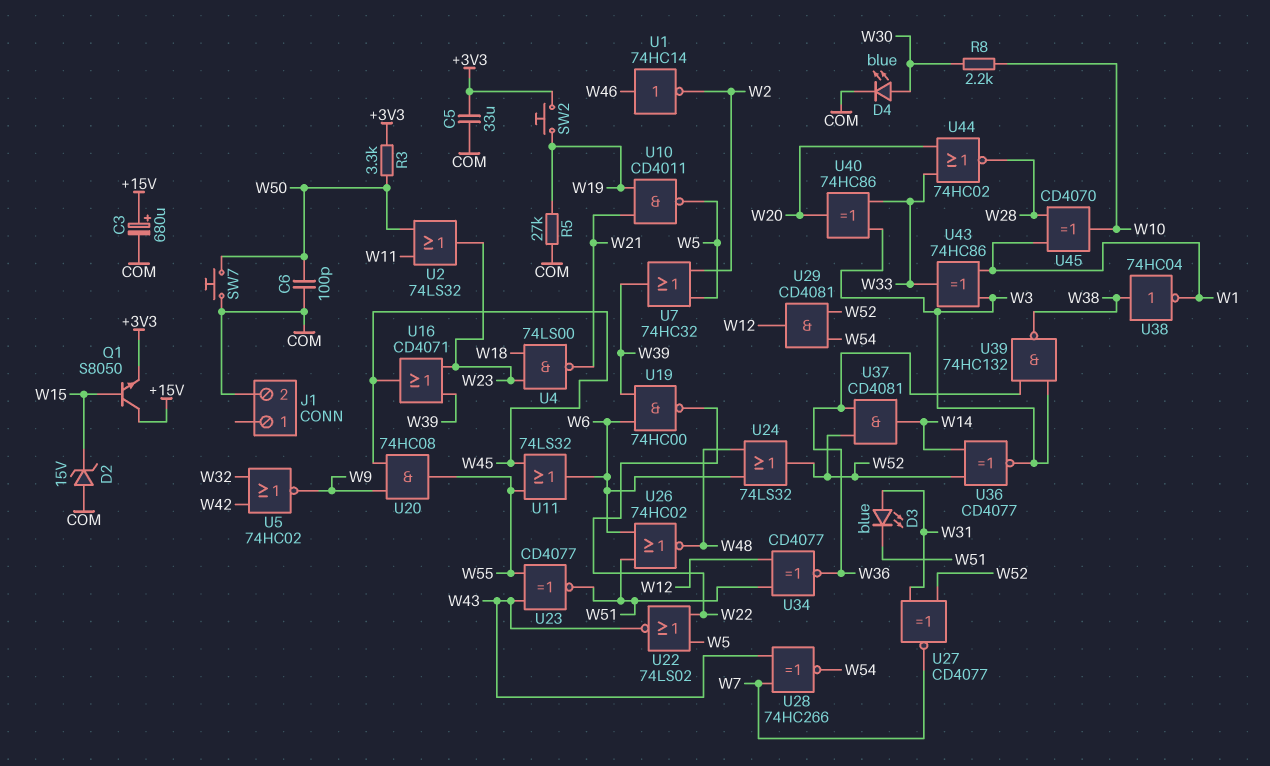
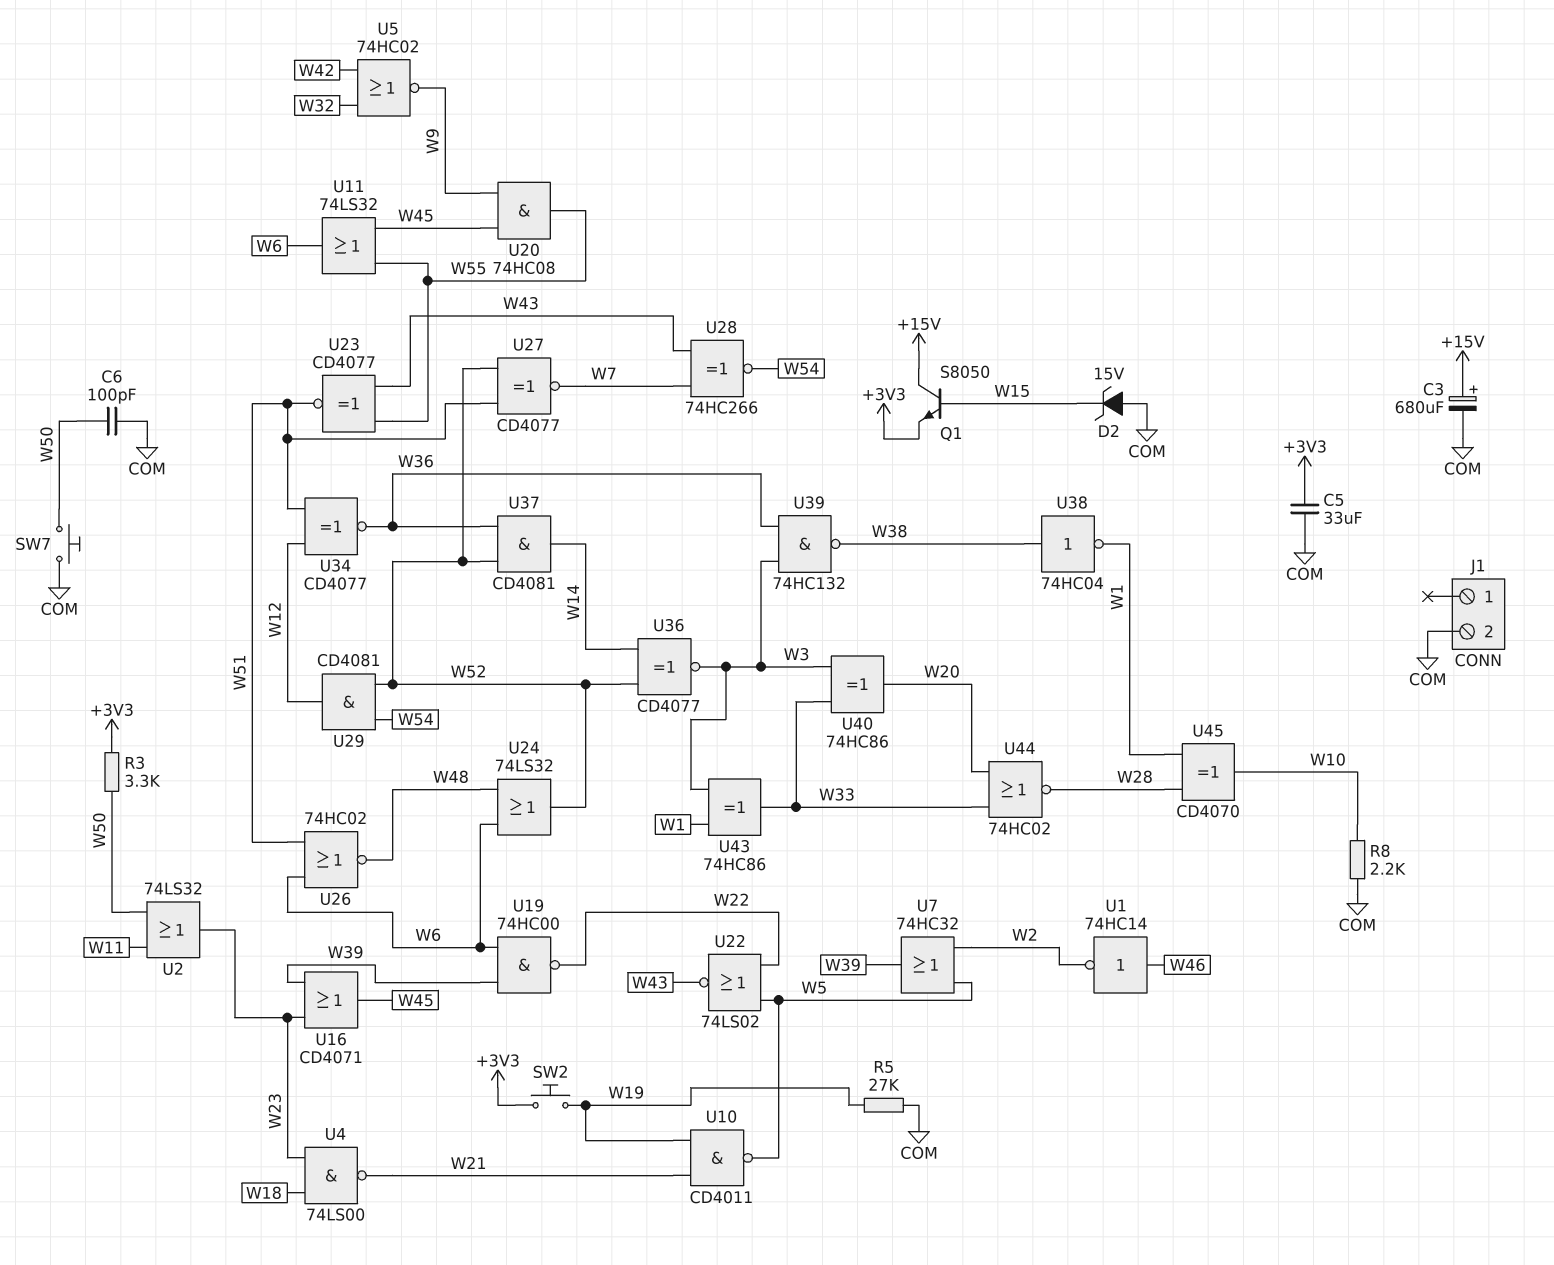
D3: LED blue (A W31, K W51) -> none
D4: LED blue (A W30, K COM) -> none
R8: 2.2k (W10, W30) -> 2.2k (COM, W10)
U27: XNOR CD4077 (in W31, in W52, out W7) -> XNOR CD4077 (in W51, in W52, out W7)

